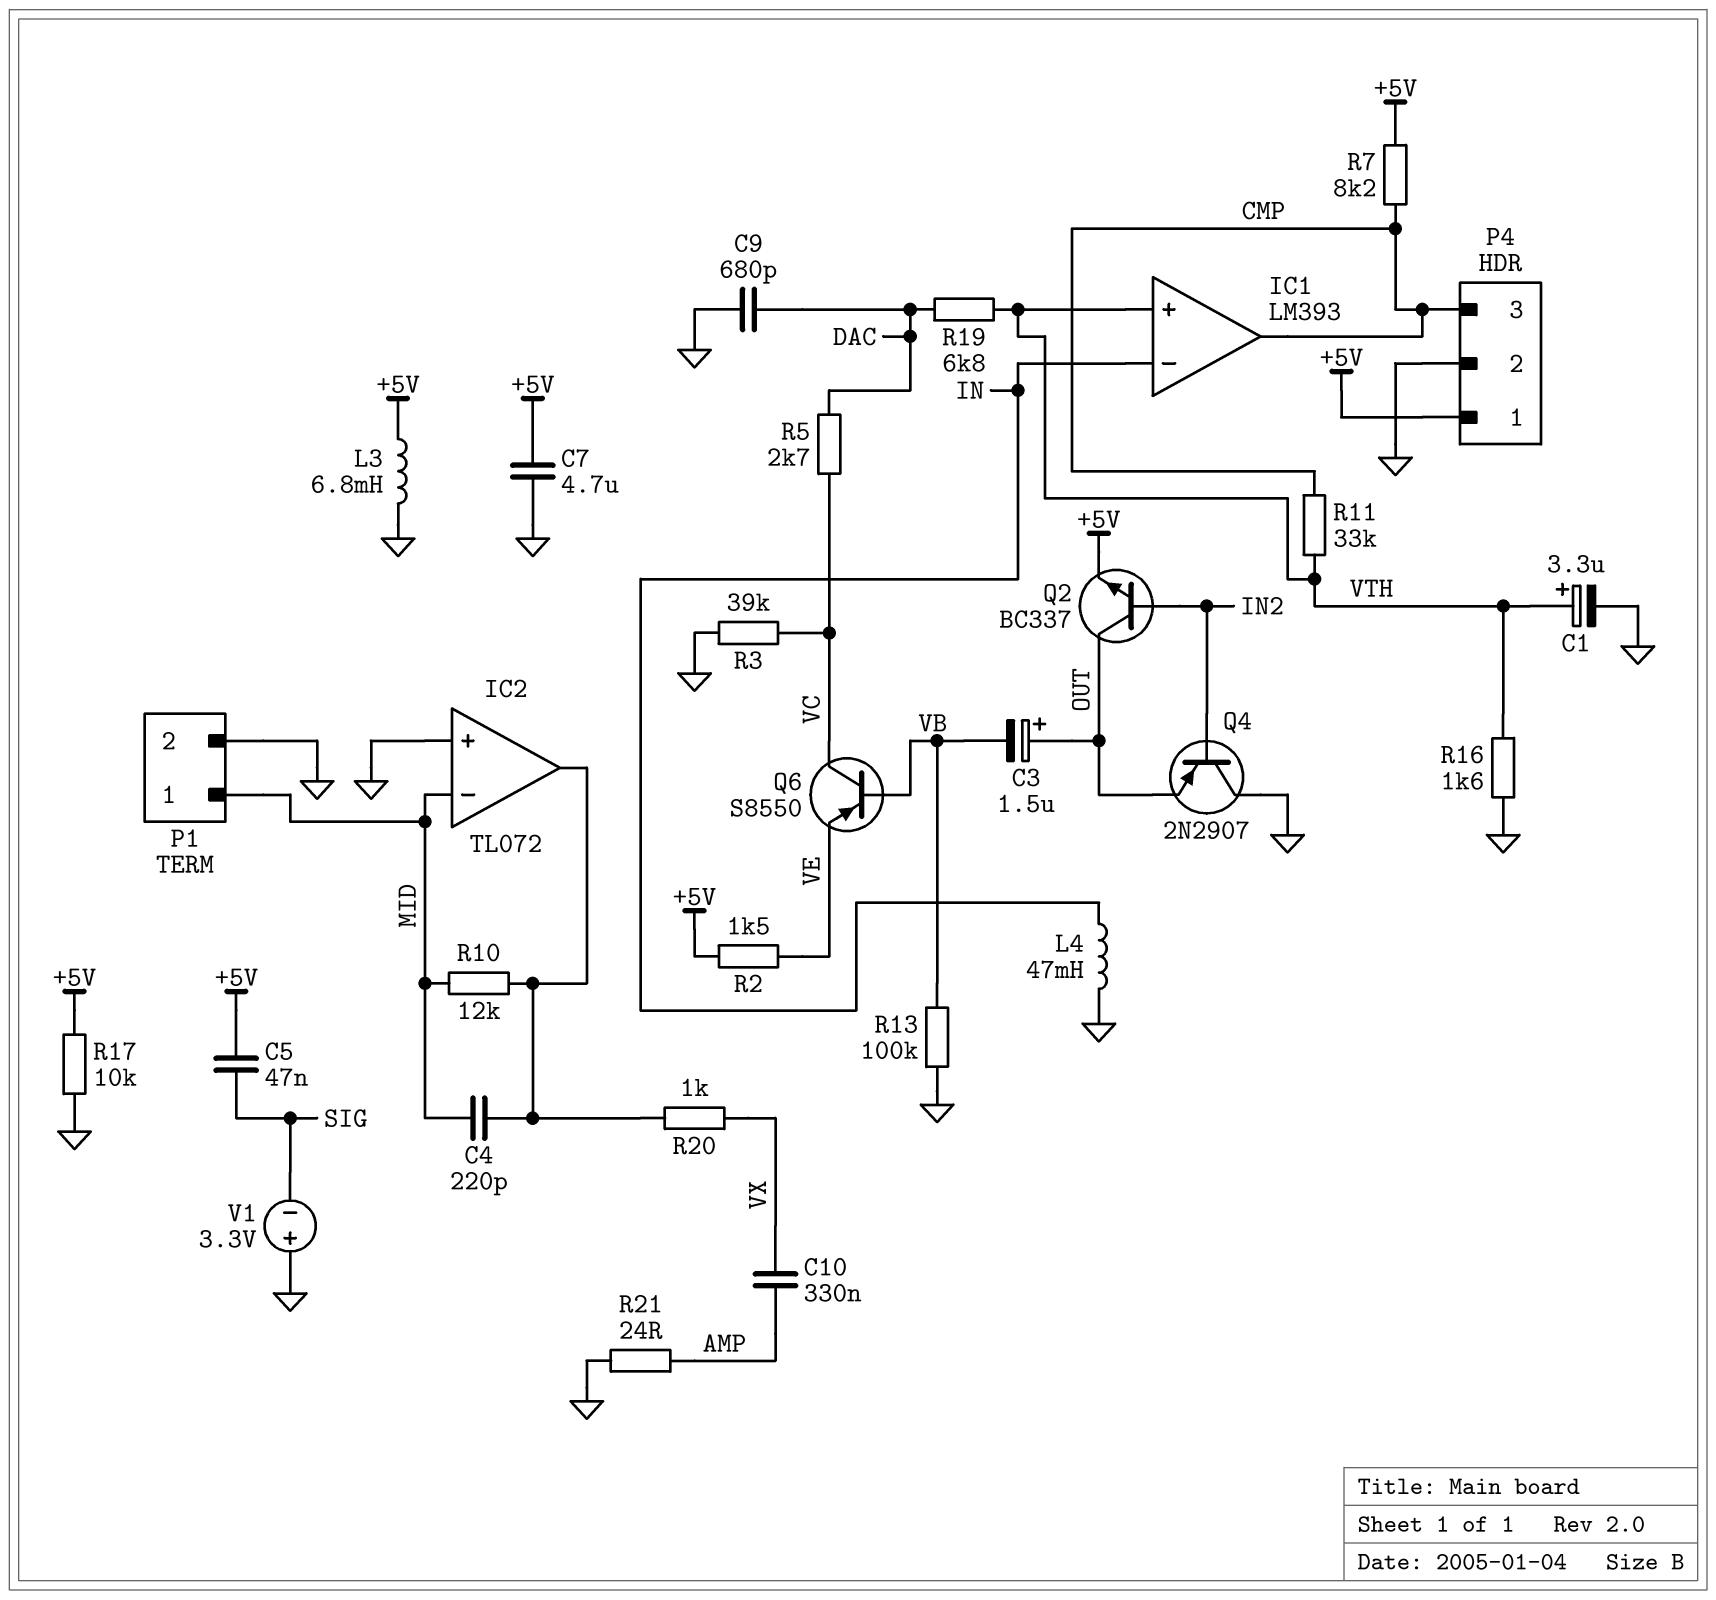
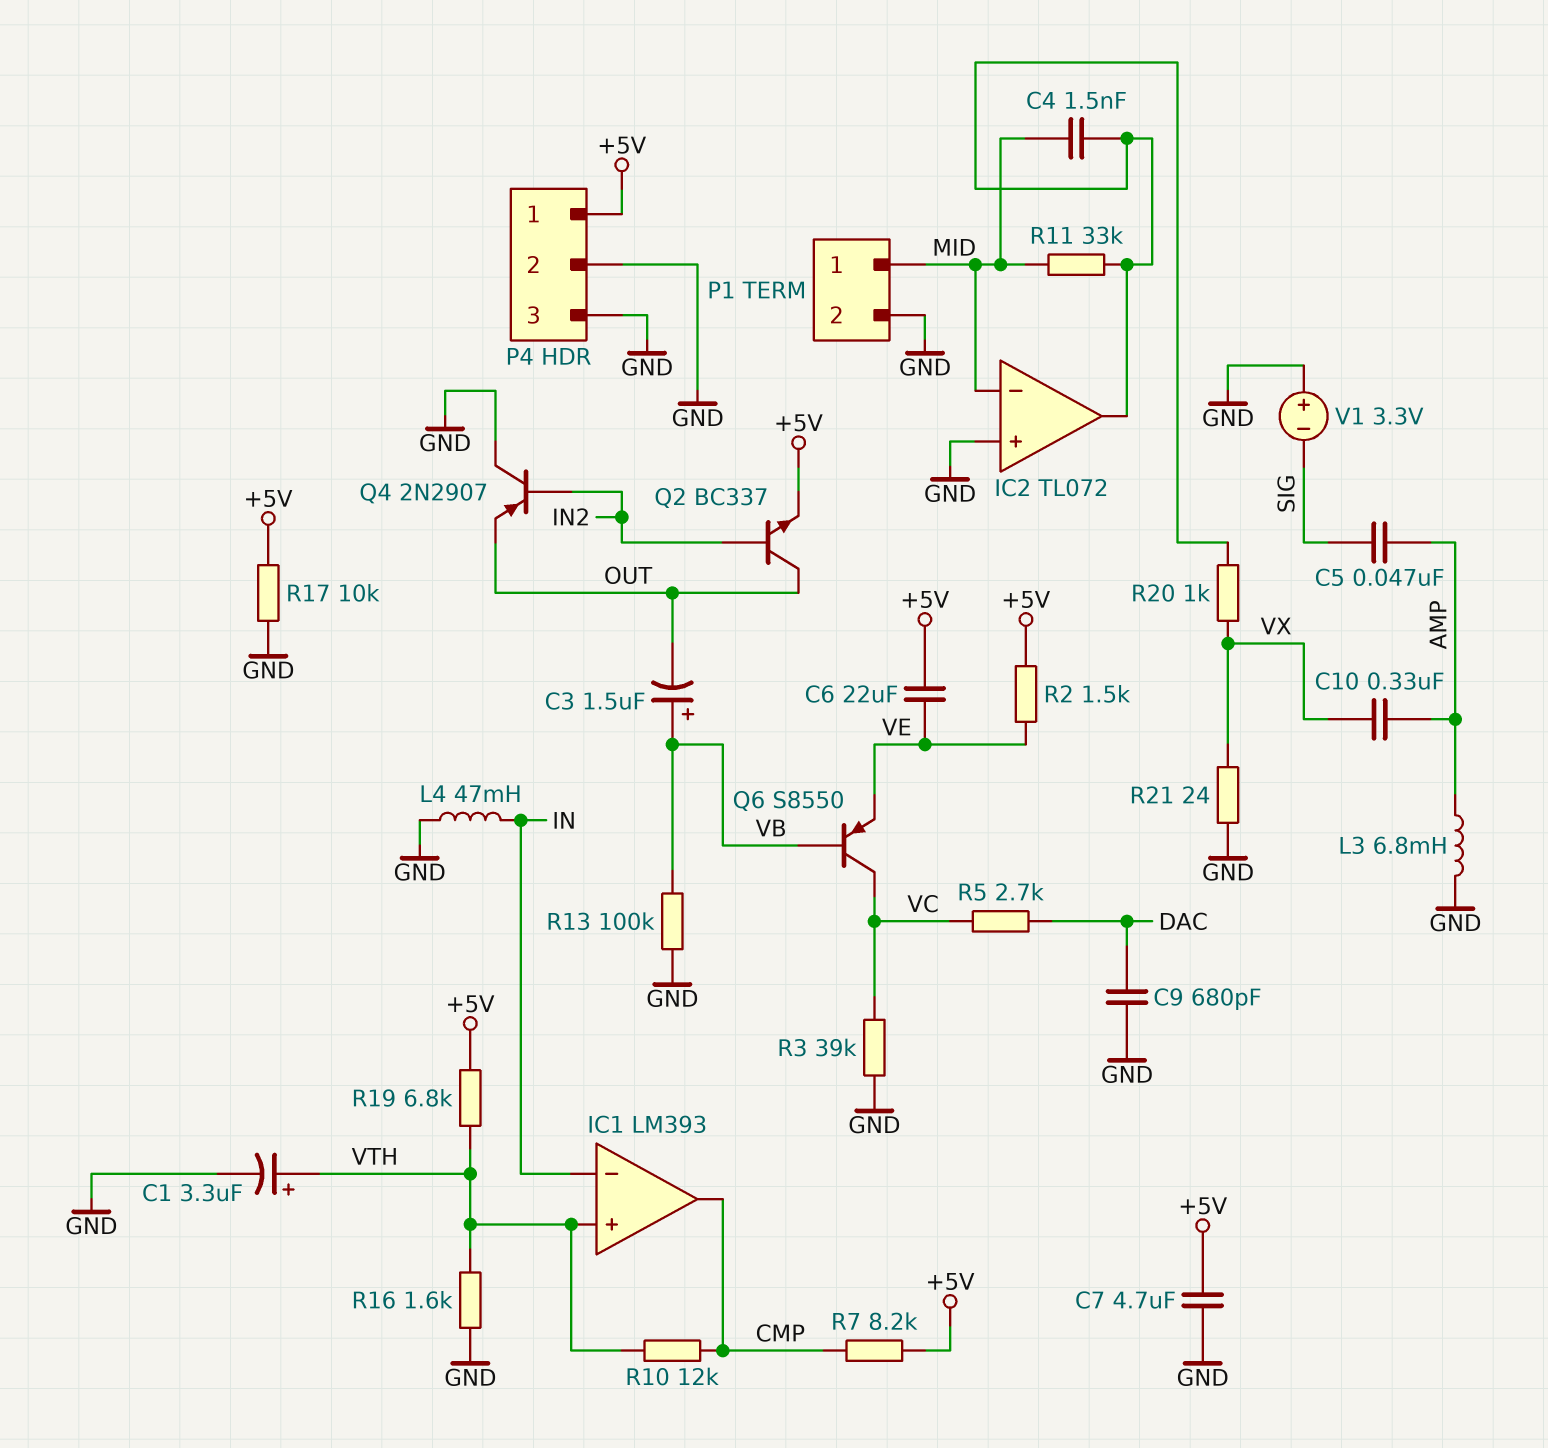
C3: 1.5uF (plus OUT, minus VB) -> 1.5uF (plus VB, minus OUT)
C4: 220pF (IC2/out, MID) -> 1.5nF (IC2/out, MID)
C5: 47nF (+5V, SIG) -> 47nF (AMP, SIG)
C6: none -> 22uF (+5V, VE)
L3: 6.8mH (+5V, GND) -> 6.8mH (AMP, GND)
P4 pin 3: CMP -> GND
R10: 12k (IC2/out, MID) -> 12k (CMP, VTH)
R11: 33k (CMP, VTH) -> 33k (IC2/out, MID)
R19: 6.8k (DAC, VTH) -> 6.8k (+5V, VTH)
R21: 24 (AMP, GND) -> 24 (GND, VX)

